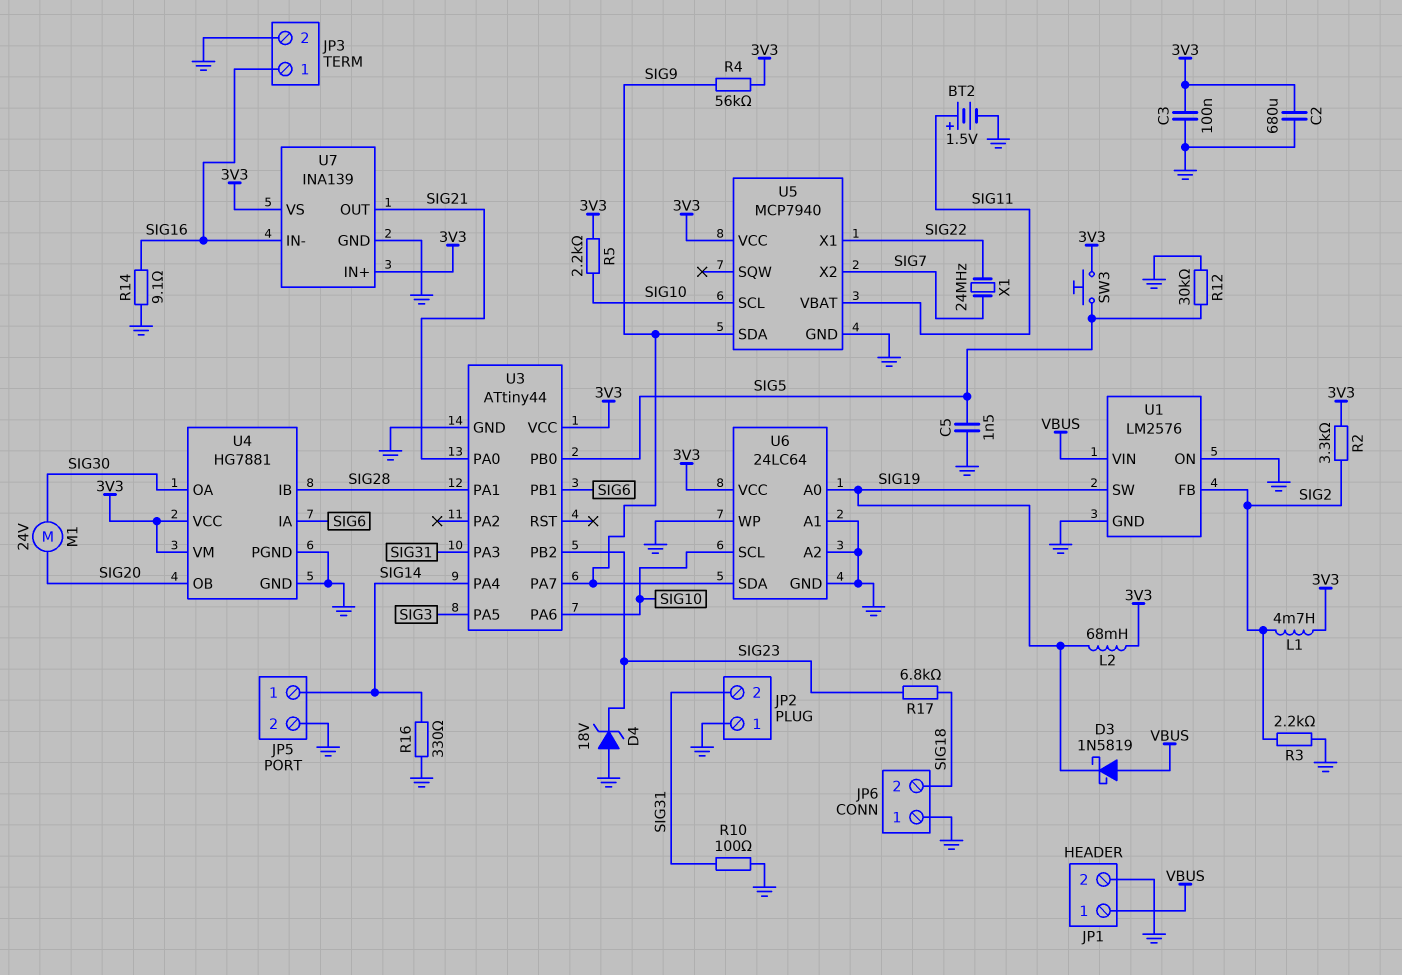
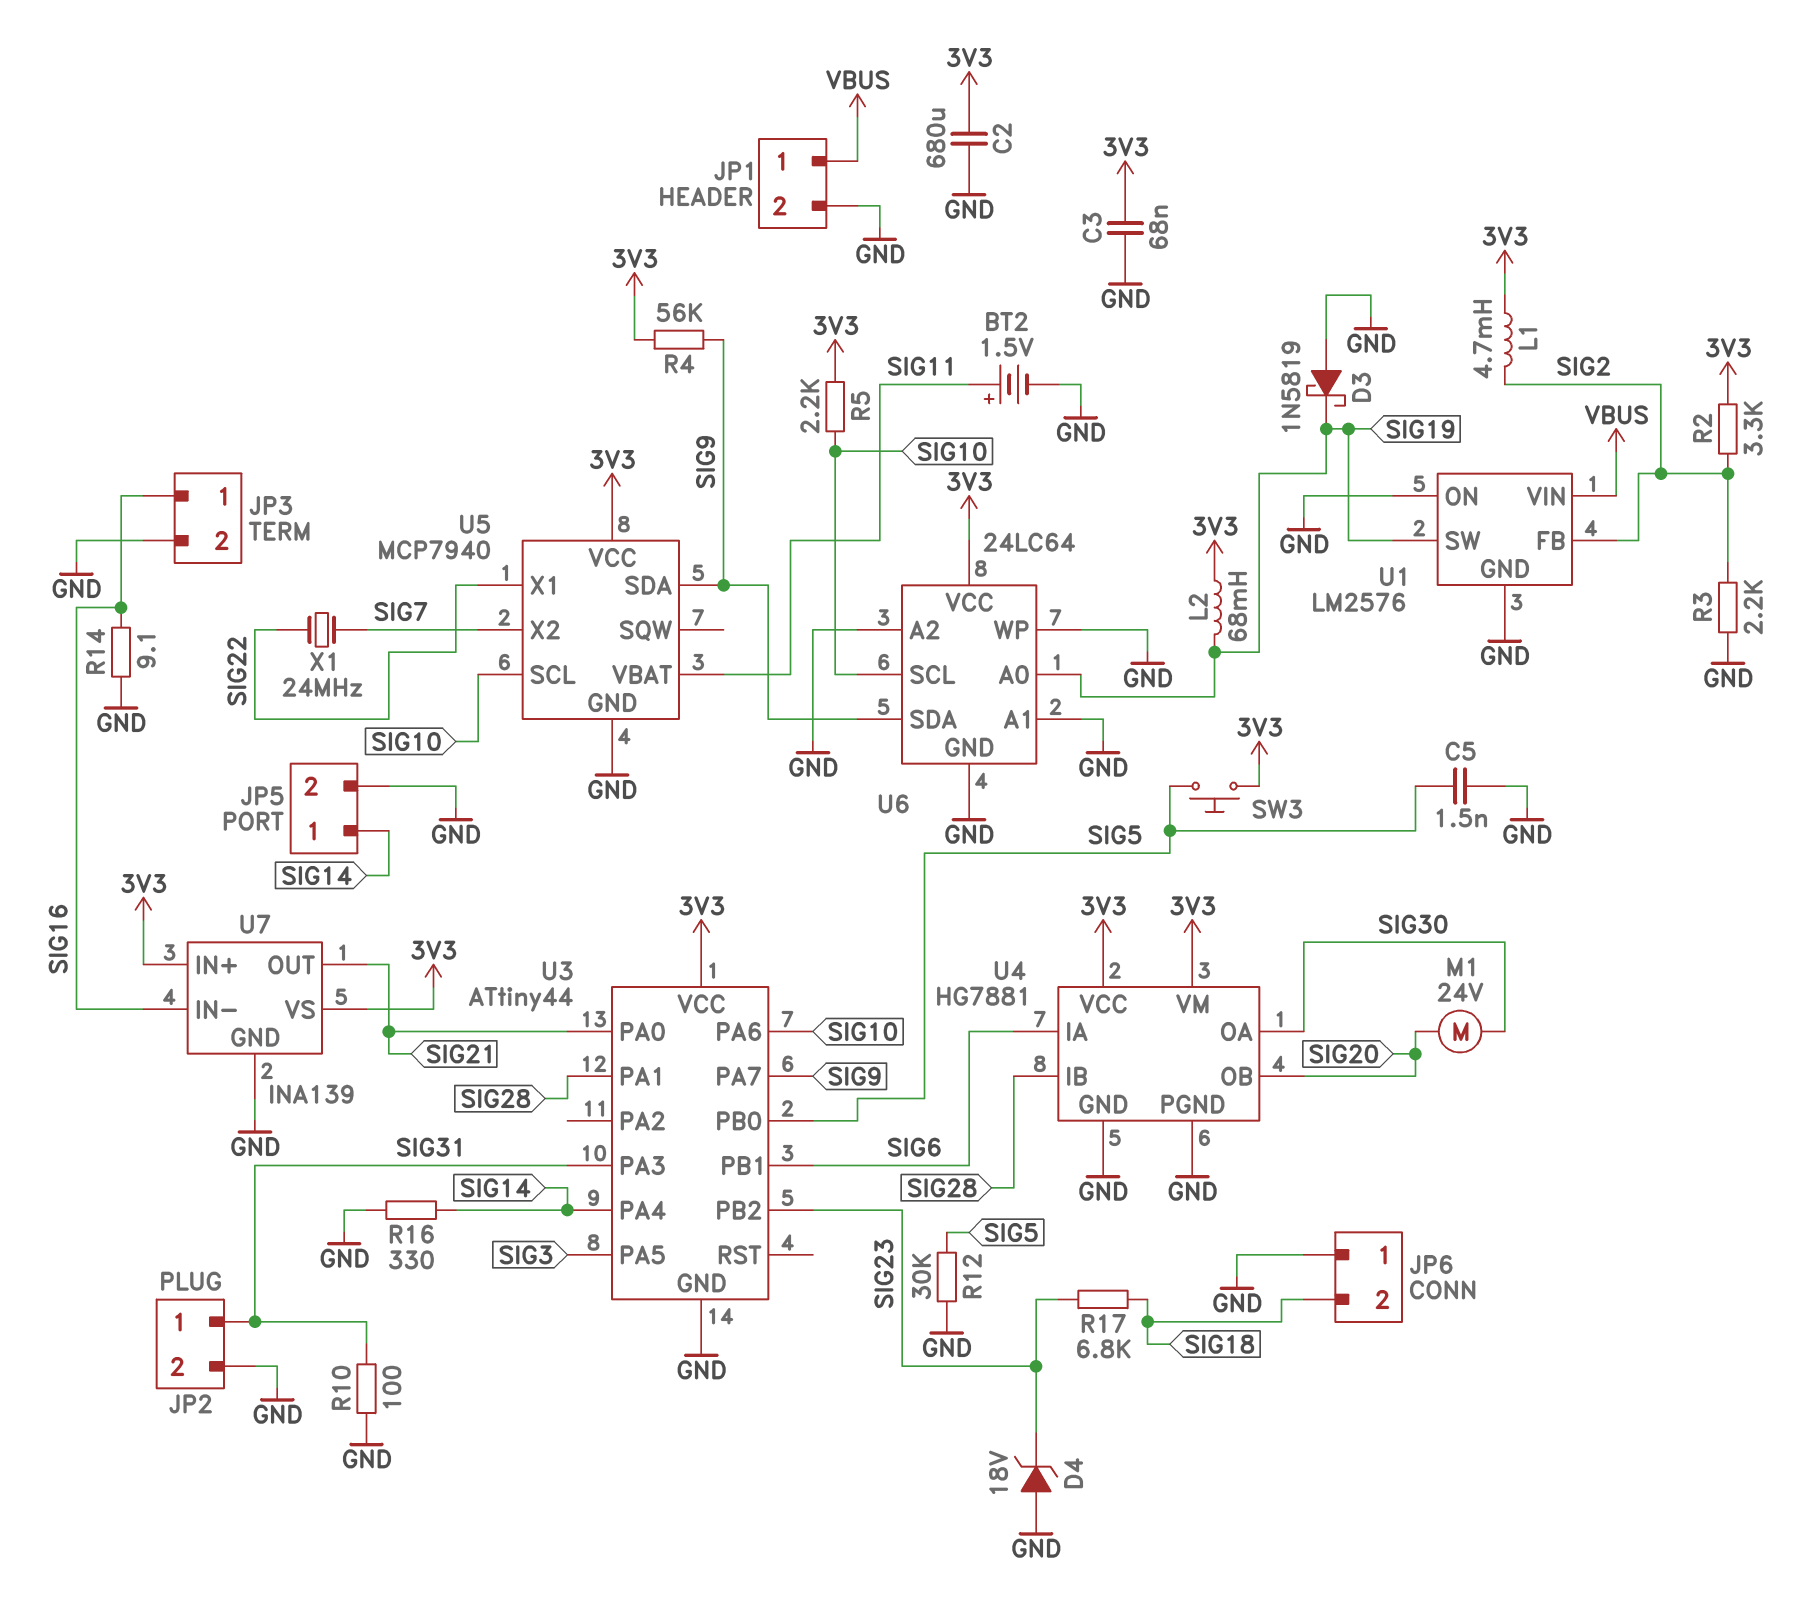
C3: 100nF (3V3, GND) -> 68nF (3V3, GND)
D3: schottky 1N5819 (A VBUS, K SIG19) -> schottky 1N5819 (A GND, K SIG19)
JP2 pin 1: GND -> SIG31
JP2 pin 2: SIG31 -> GND

